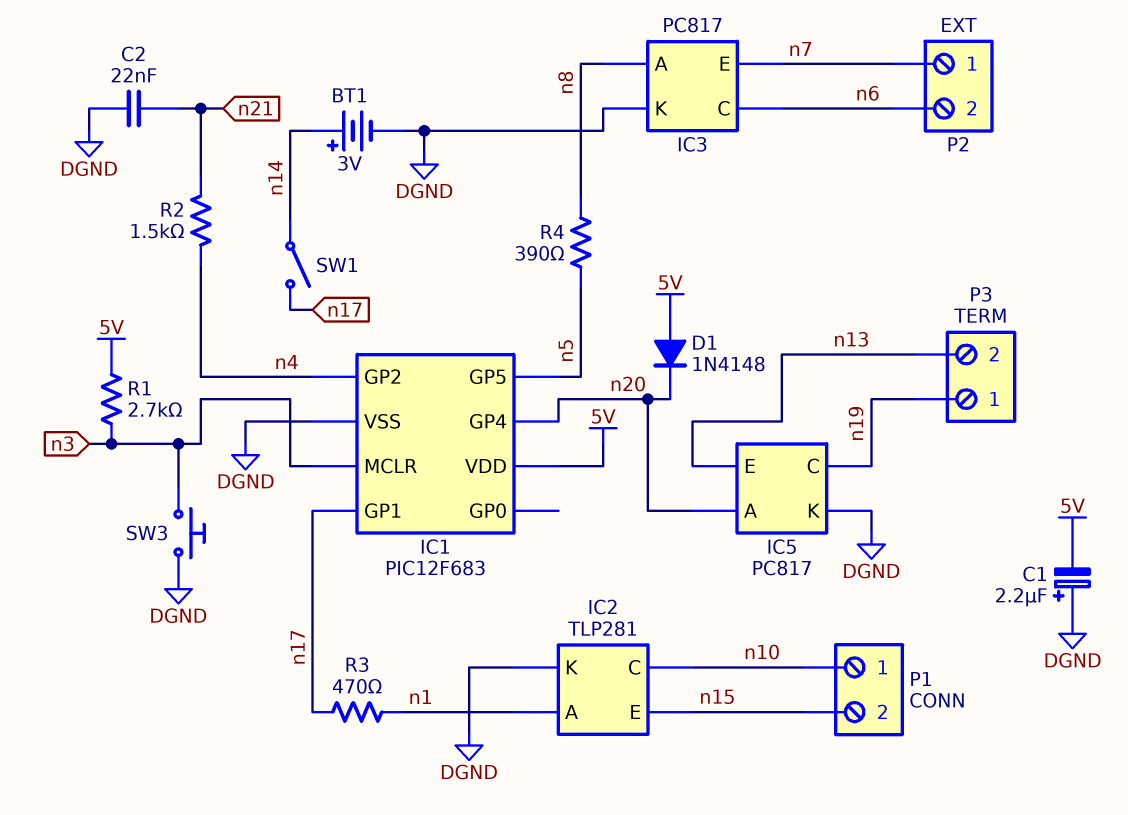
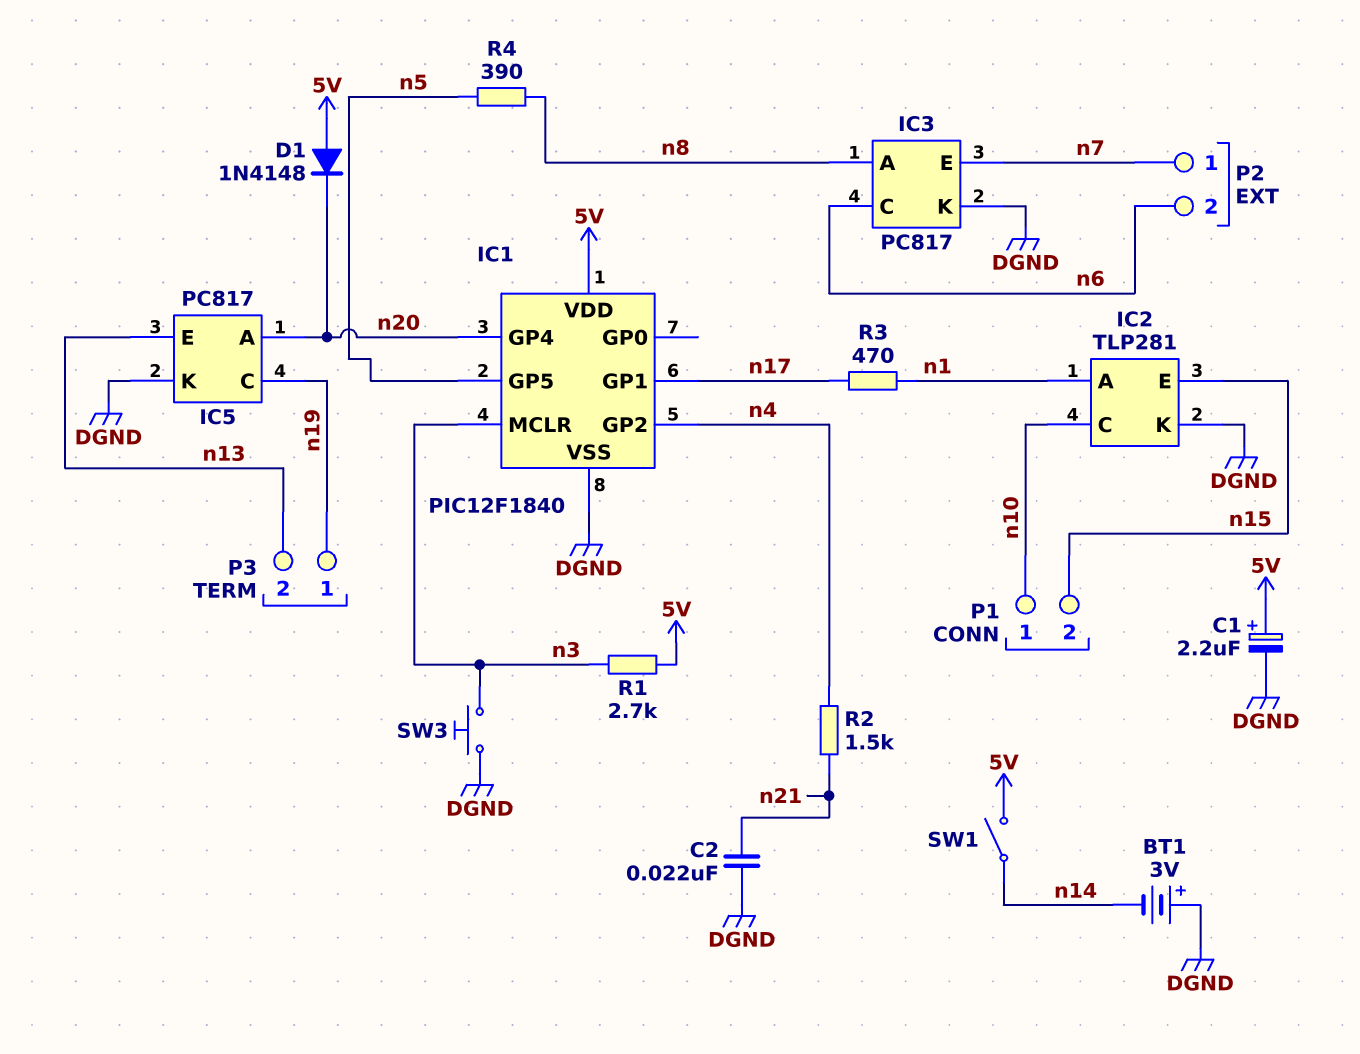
BT1: 3V (plus n14, minus DGND) -> 3V (plus DGND, minus n14)
C1: 2.2uF (plus DGND, minus 5V) -> 2.2uF (plus 5V, minus DGND)
IC1: PIC12F683 -> PIC12F1840
SW1: switch (n14, n17) -> switch (5V, n14)

